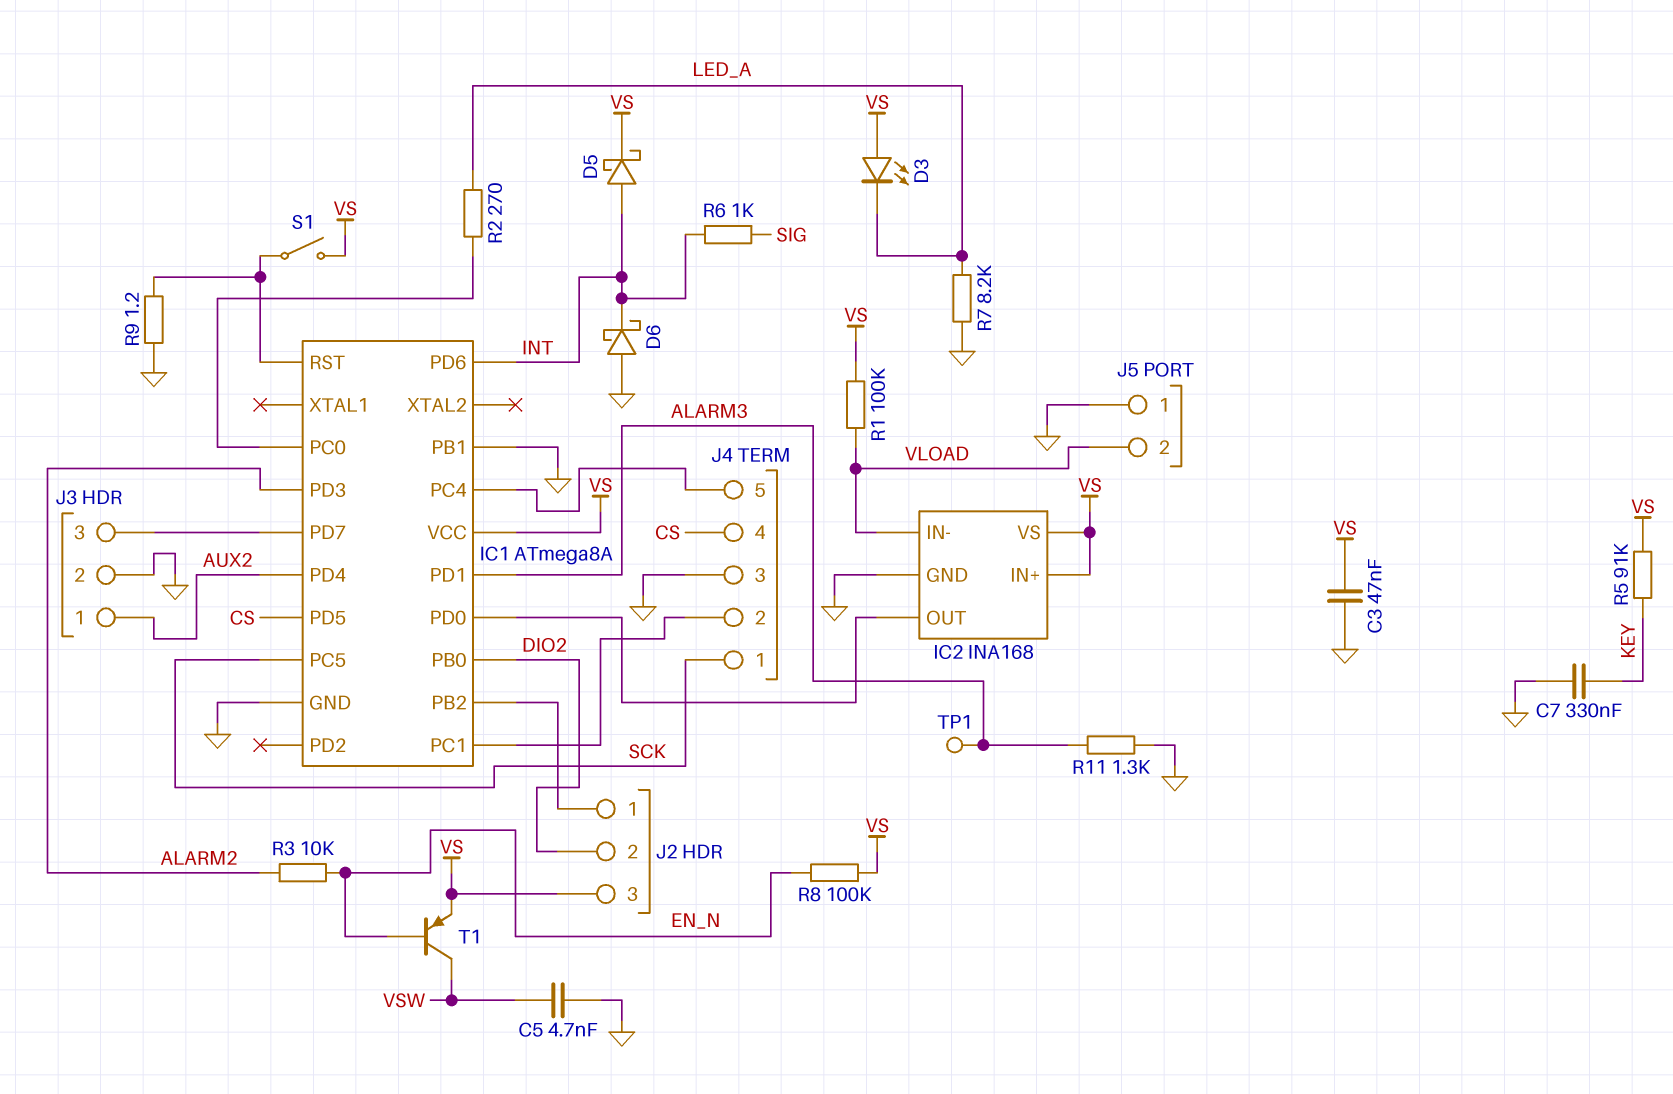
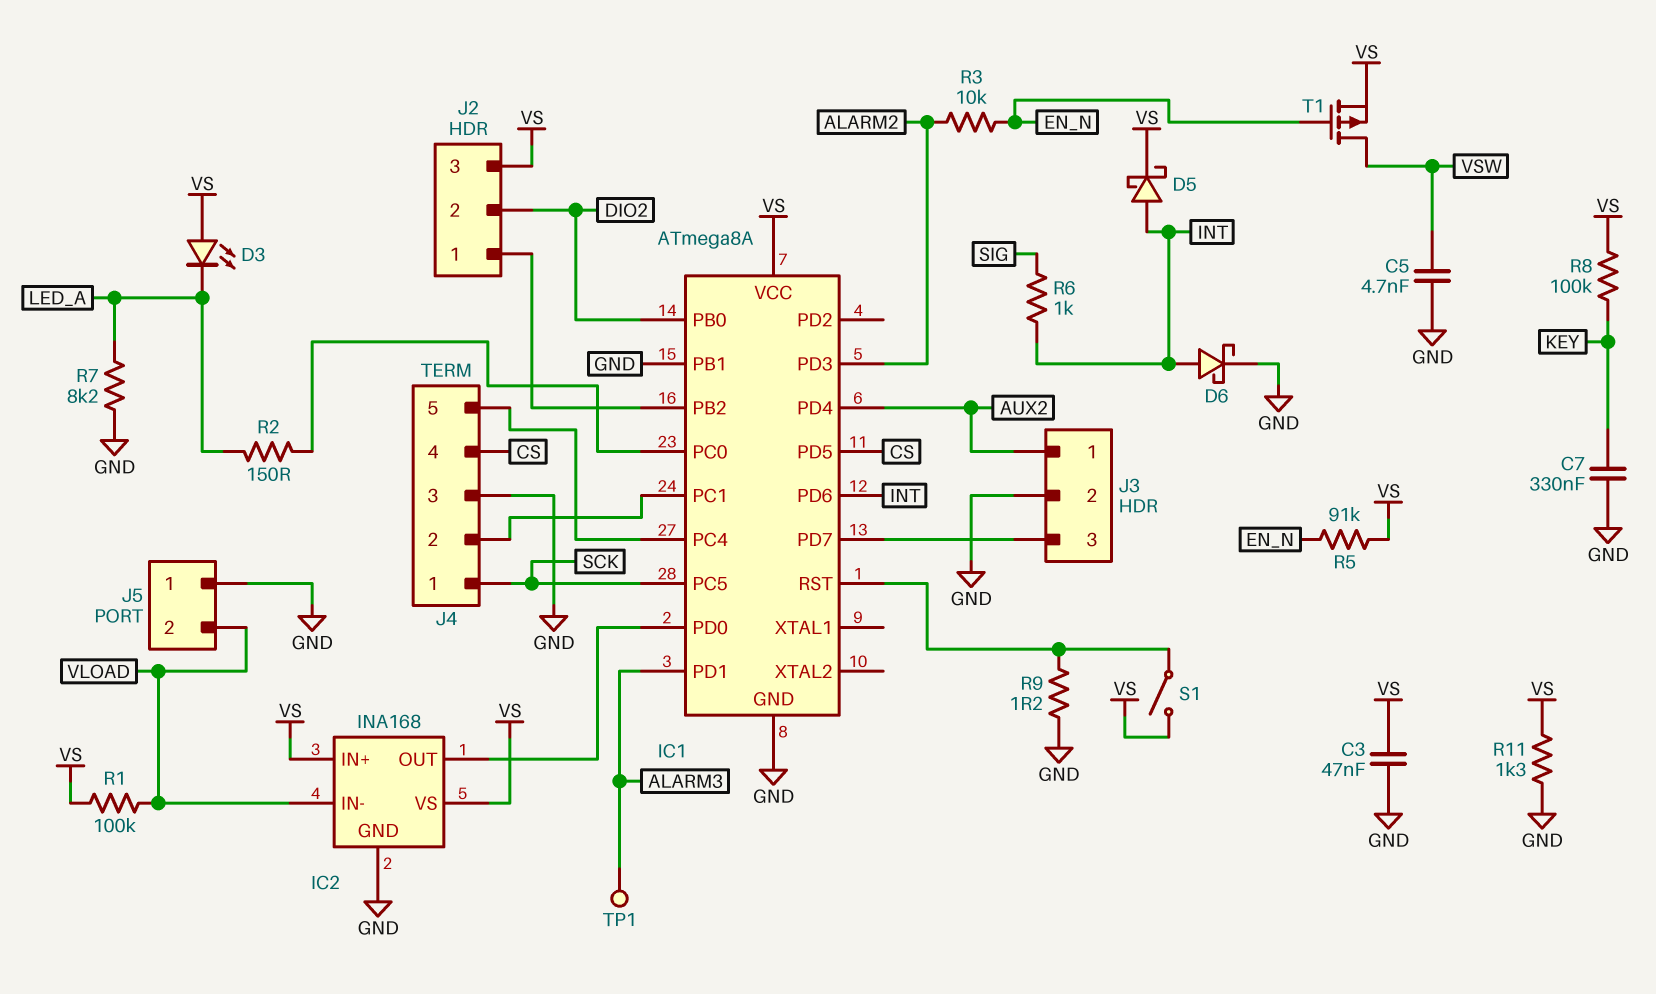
D6: schottky (A GND, K INT) -> schottky (A INT, K GND)
R2: 270 (IC1/PC0, LED_A) -> 150 (IC1/PC0, LED_A)
R5: 91k (KEY, VS) -> 91k (EN_N, VS)
R8: 100k (EN_N, VS) -> 100k (KEY, VS)
R11: 1.3k (ALARM3, GND) -> 1.3k (GND, VS)
T1: PNP (B EN_N, C VSW, E VS) -> PMOS (G EN_N, D VSW, S VS)

